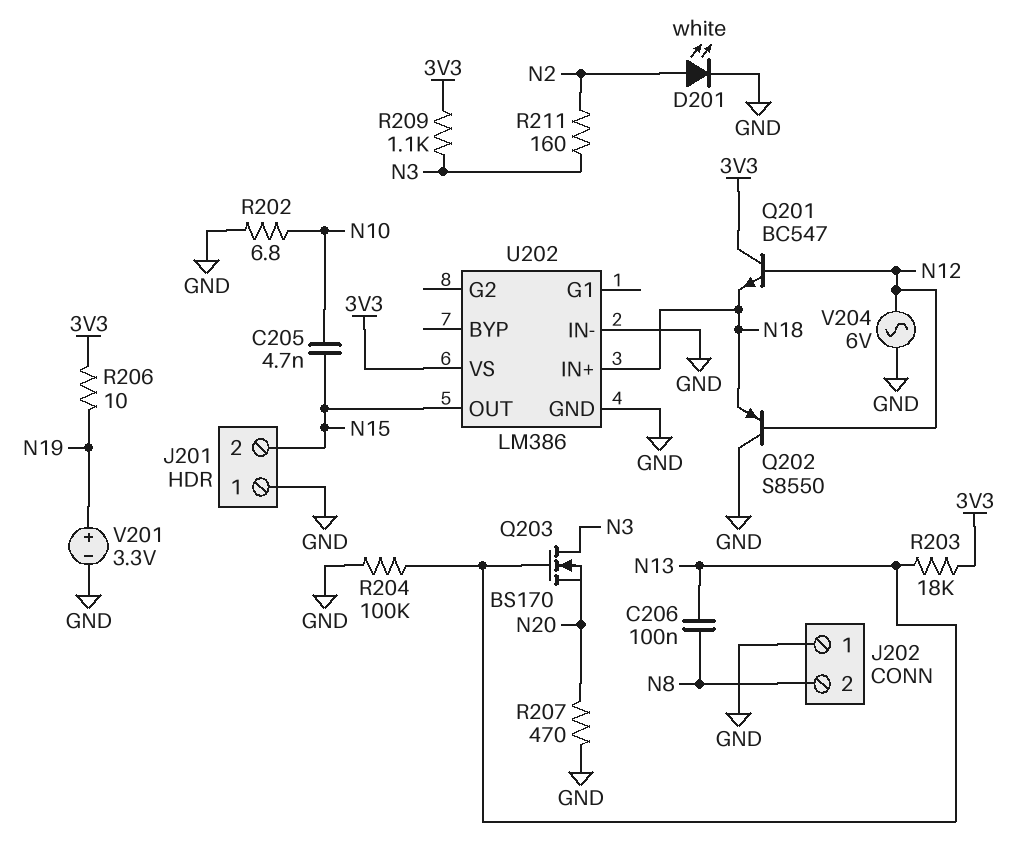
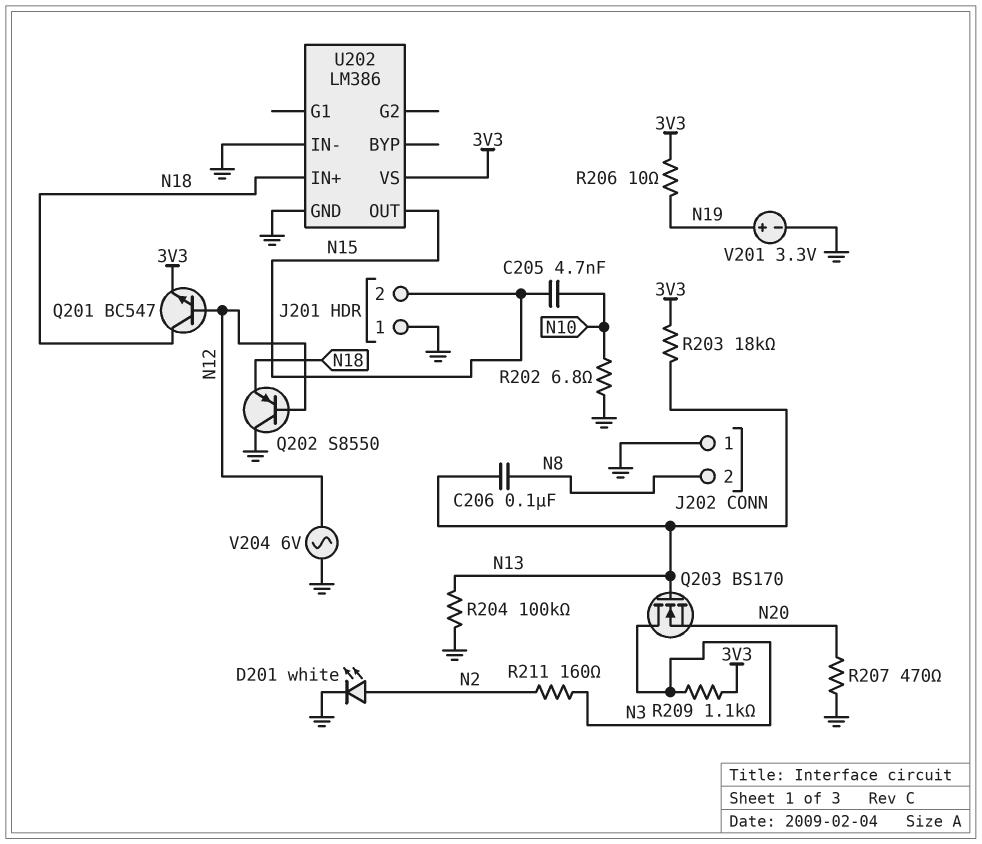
Q201: NPN BC547 (B N12, C 3V3, E N18) -> NPN BC547 (B N12, C N18, E 3V3)

